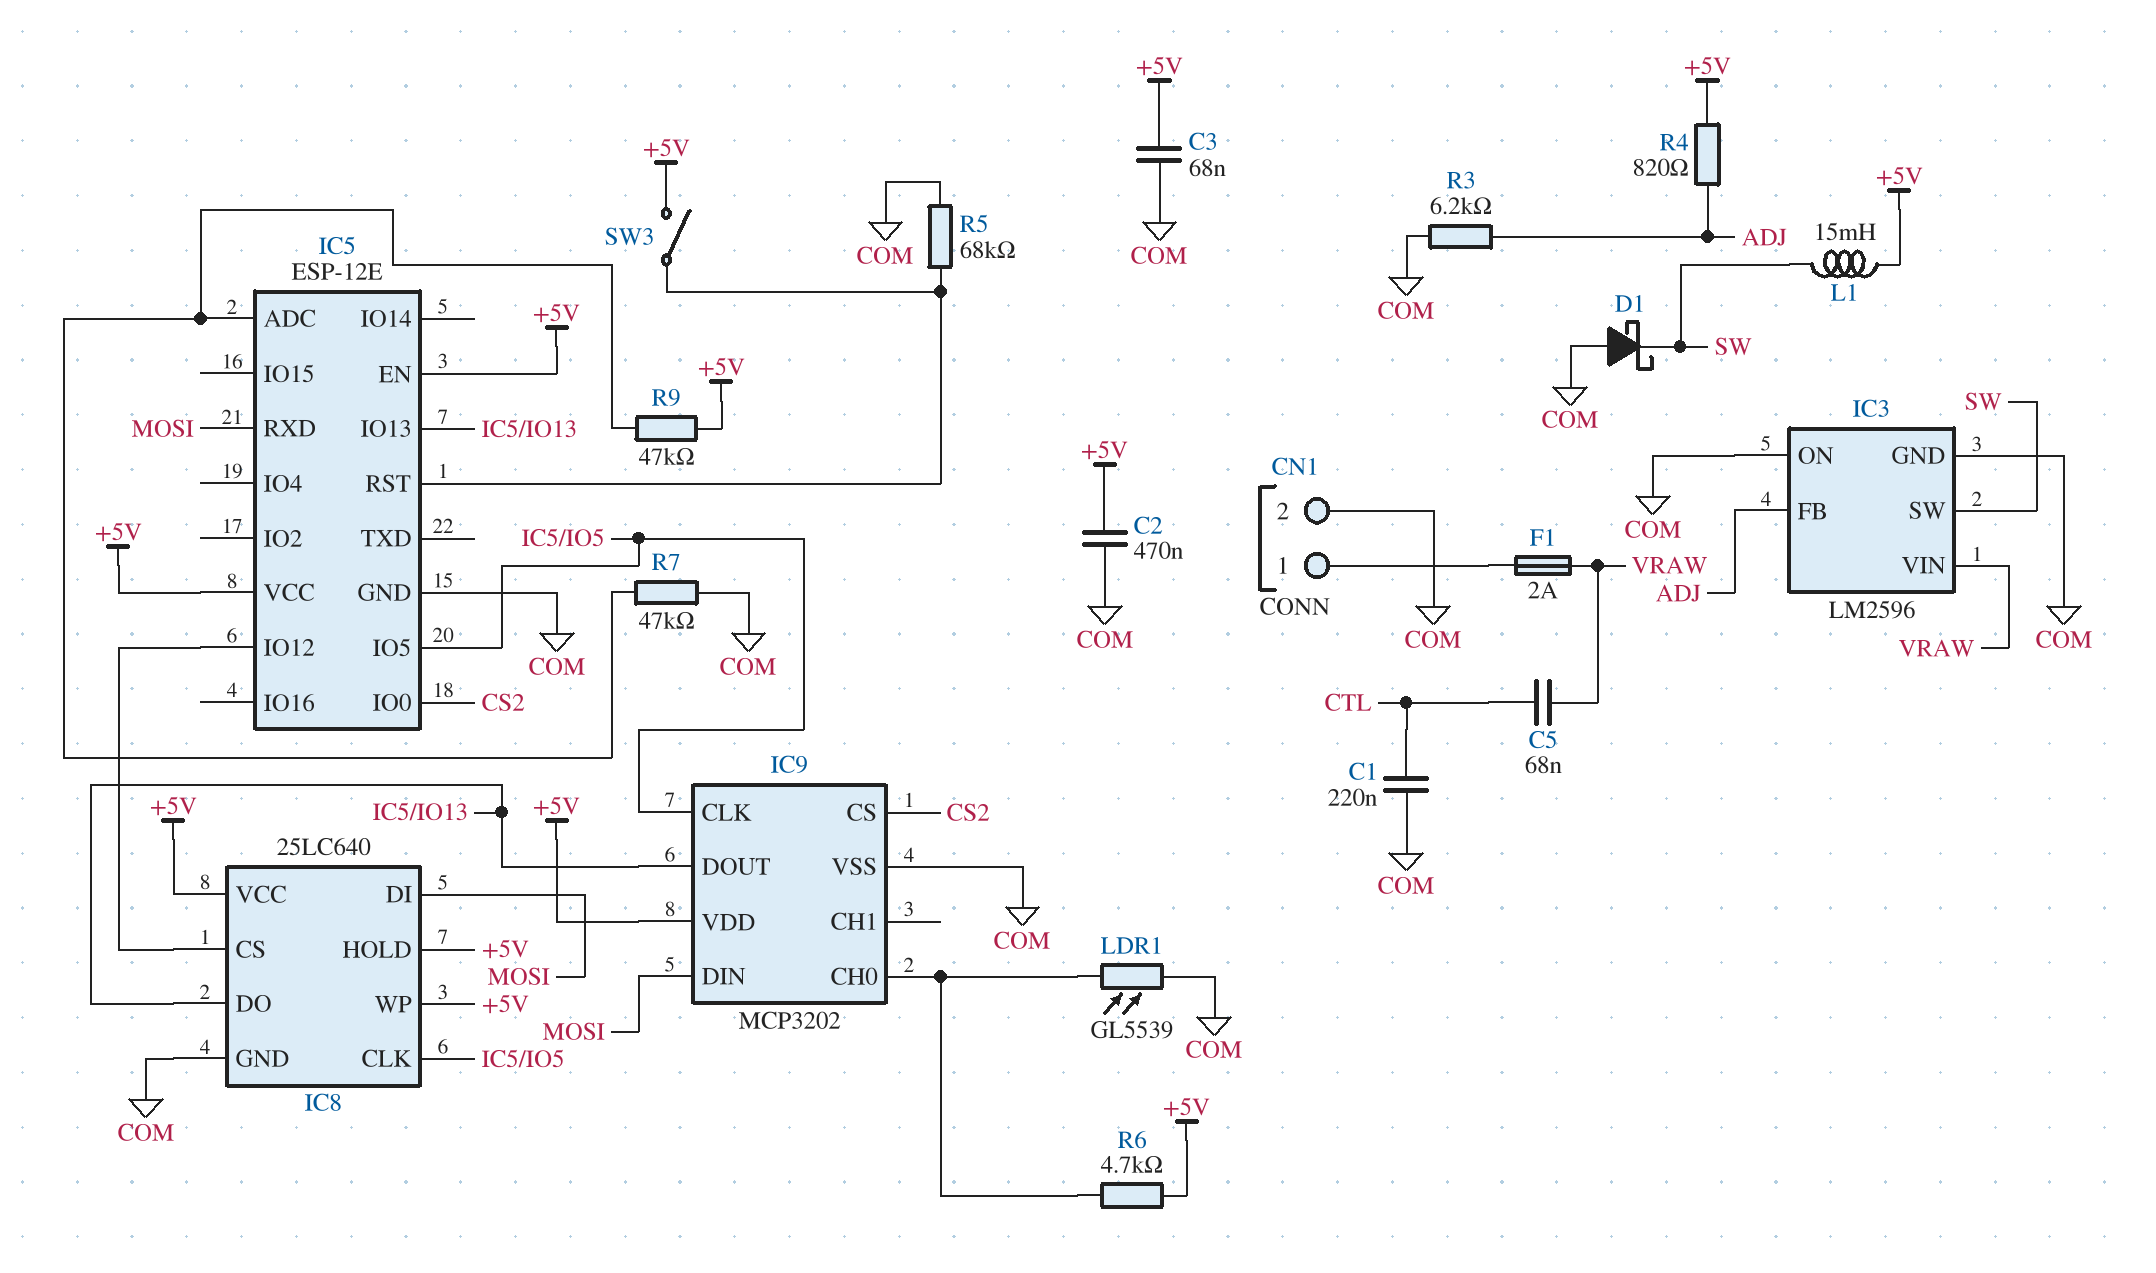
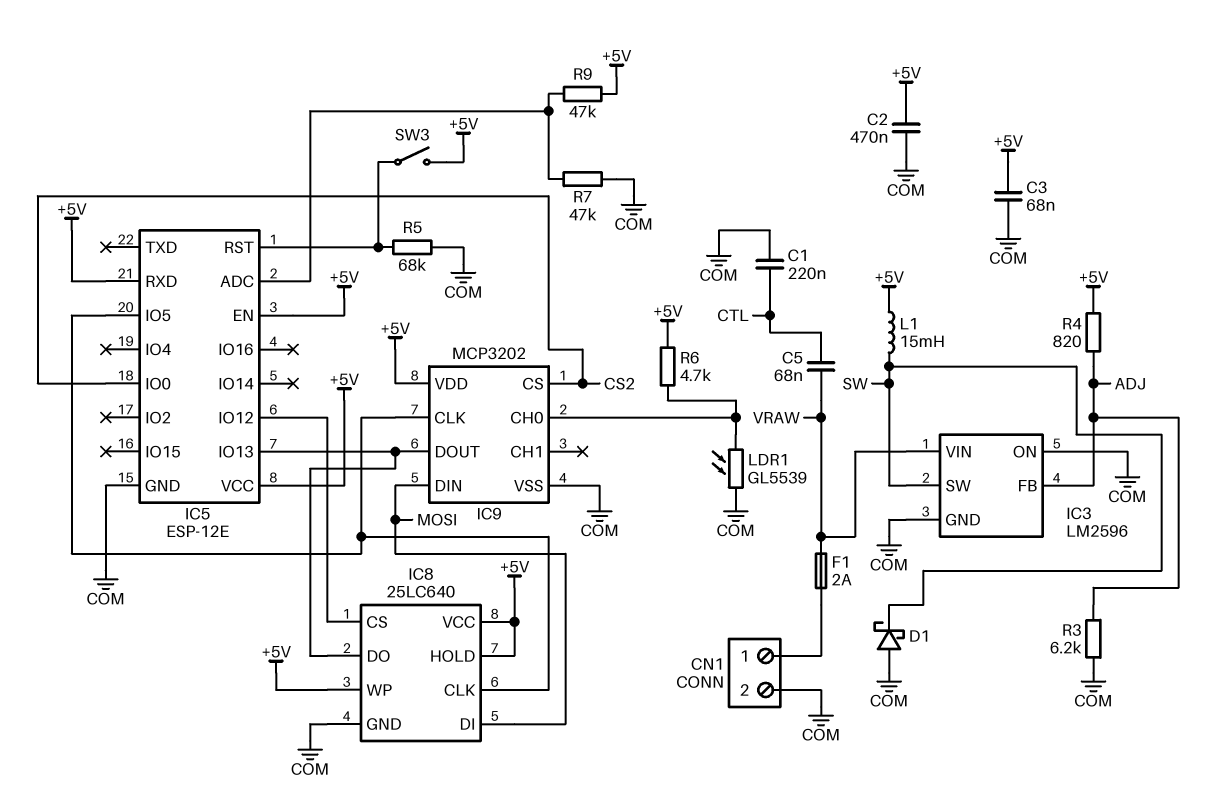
IC5 pin RXD: MOSI -> +5V

